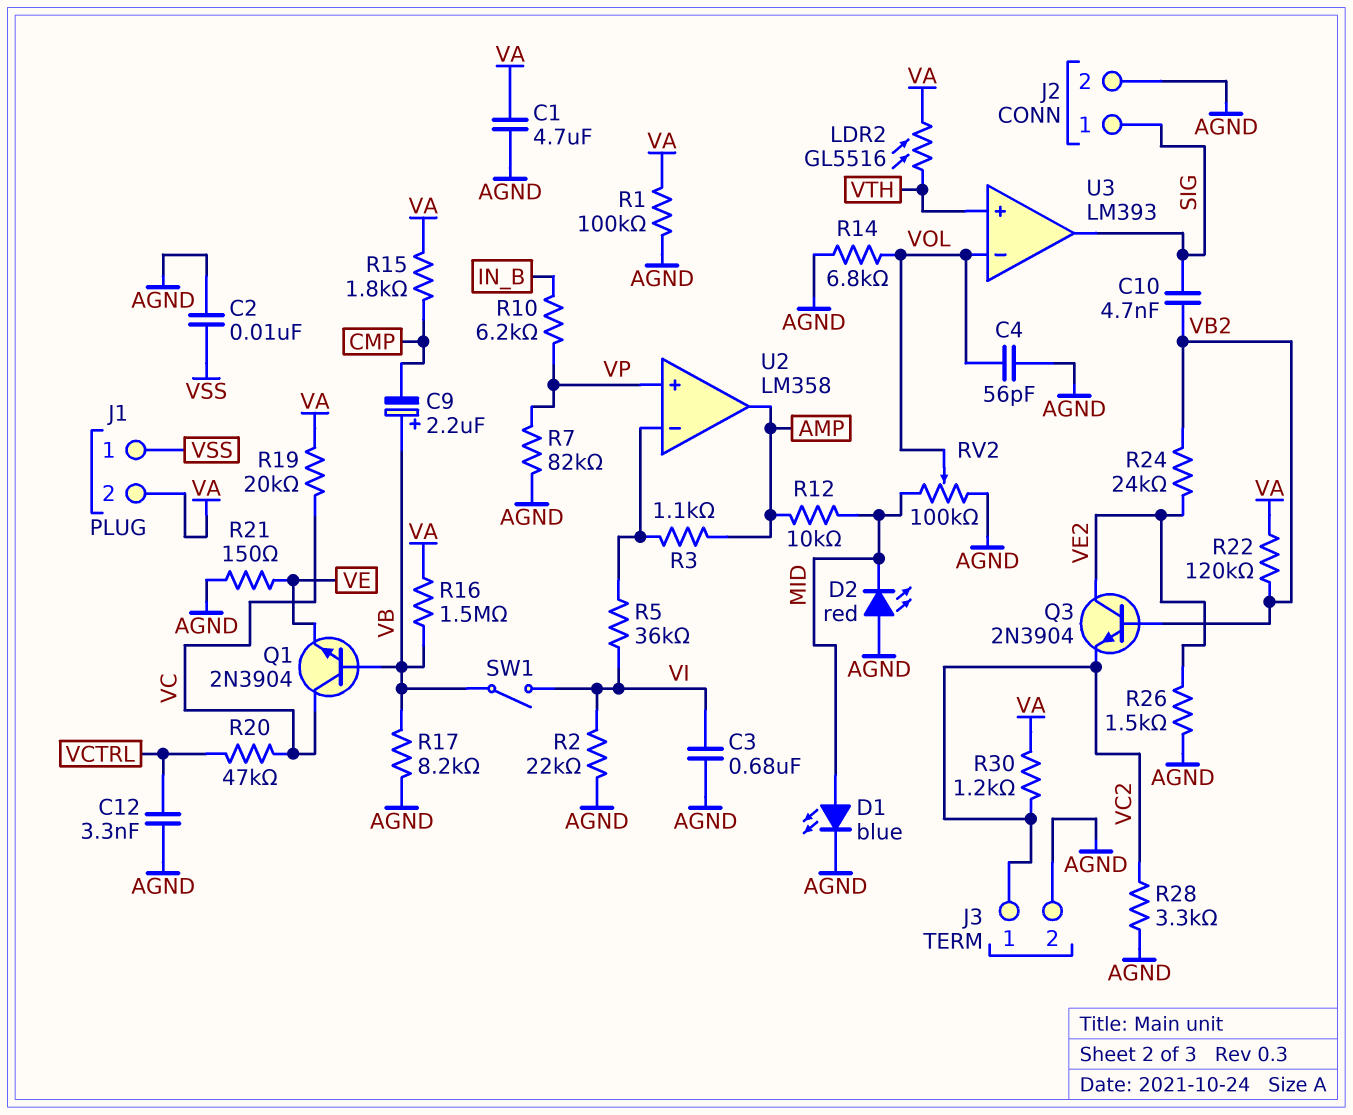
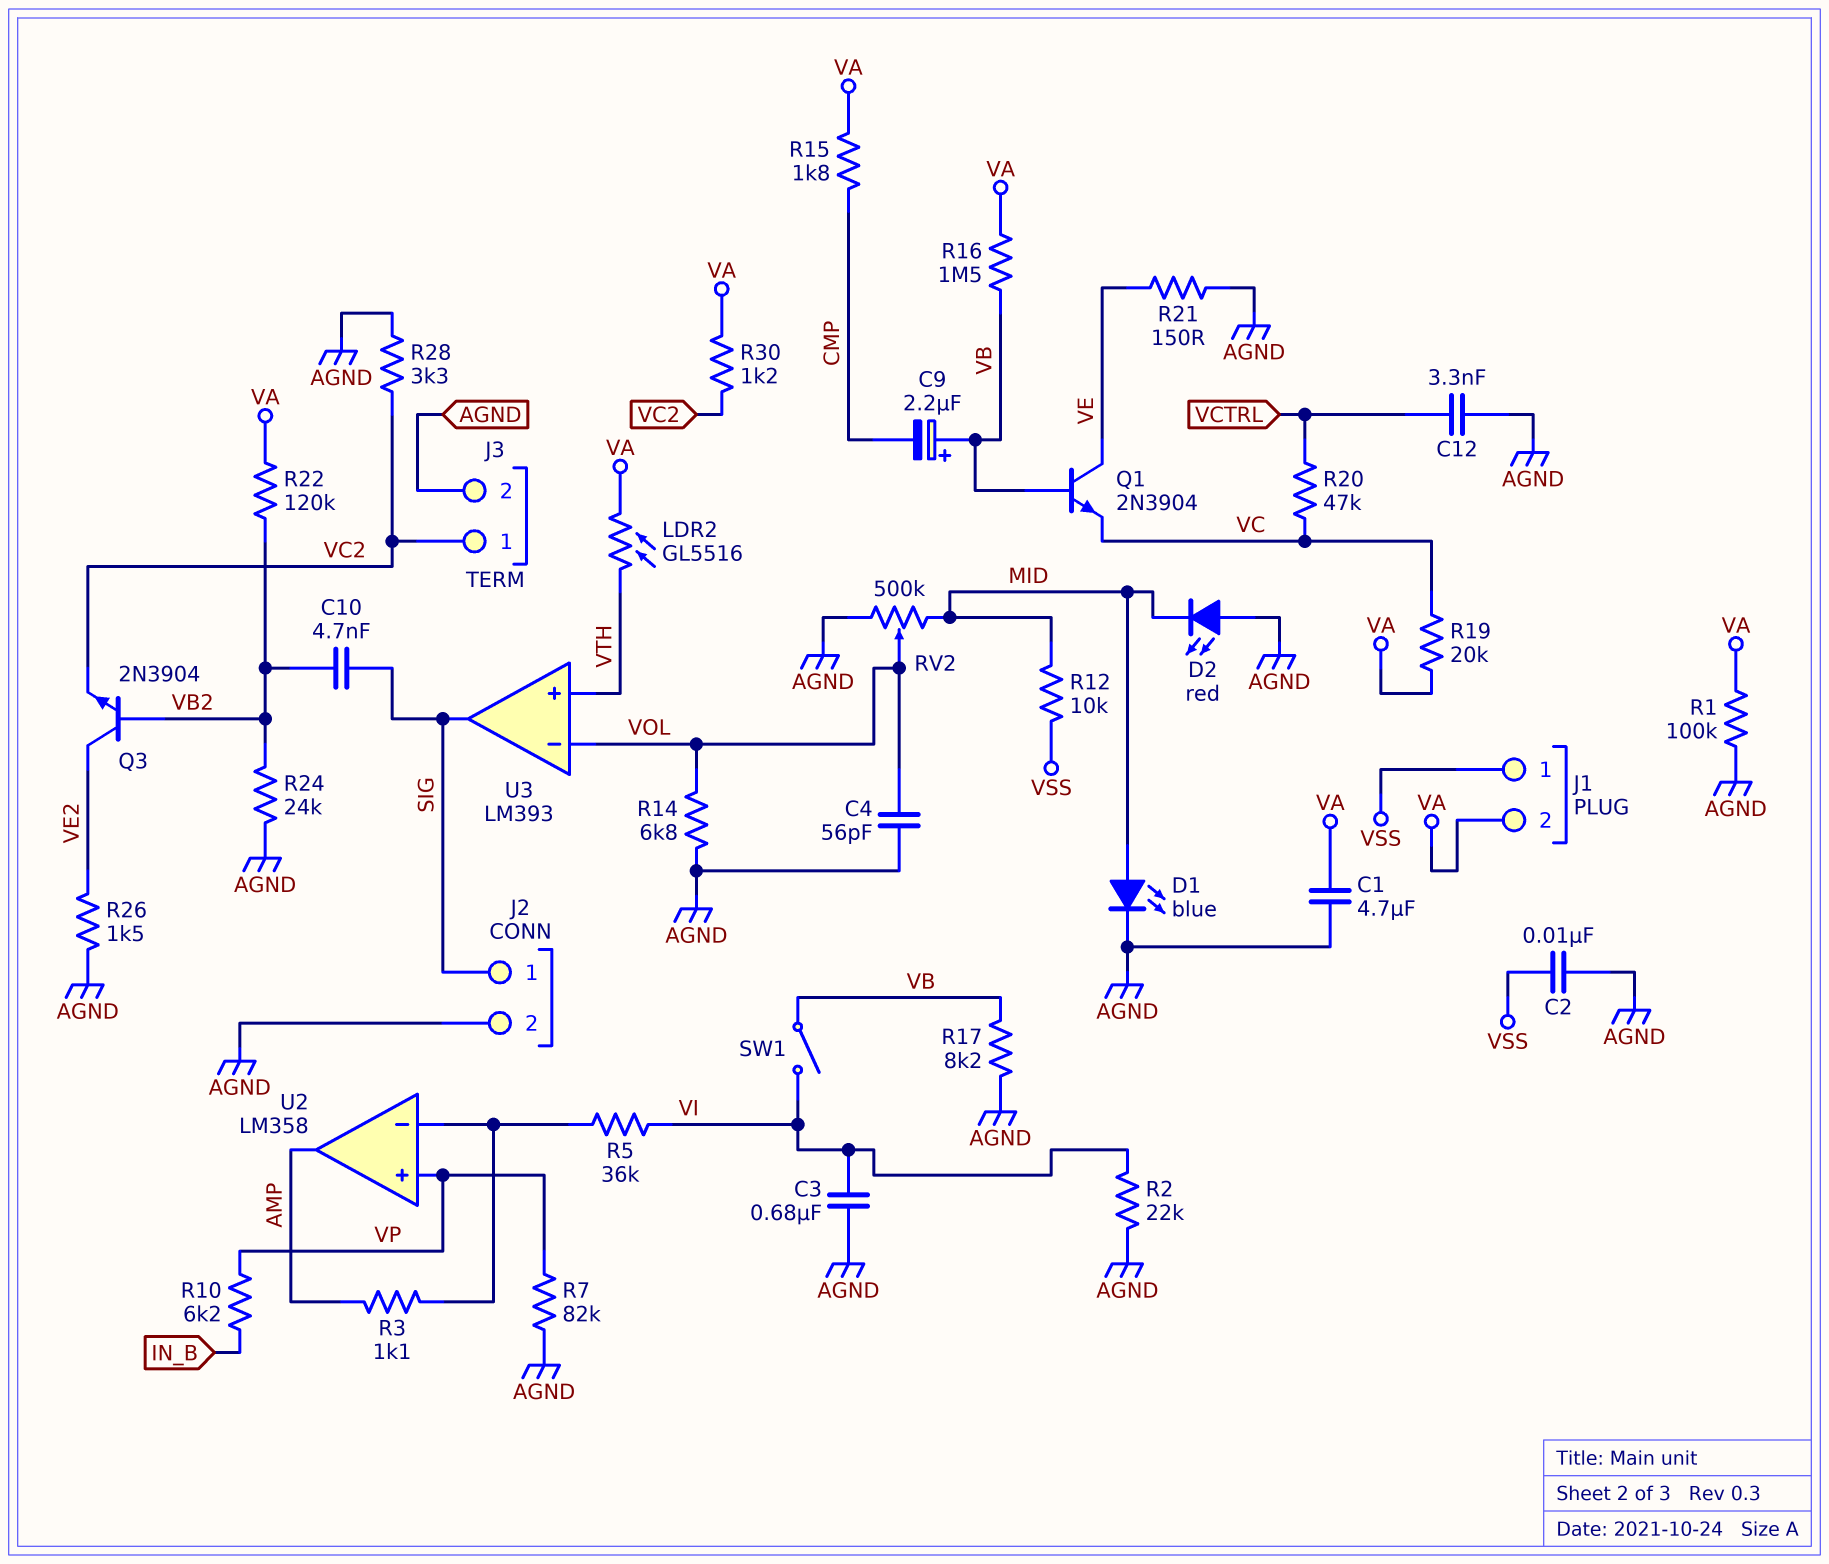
Q1: NPN 2N3904 (B VB, C VC, E VE) -> NPN 2N3904 (B VB, C VE, E VC)
R12: 10k (AMP, MID) -> 10k (MID, VSS)
R24: 24k (VB2, VE2) -> 24k (AGND, VB2)
RV2: 100k (AGND, MID, wiper VOL) -> 500k (AGND, MID, wiper VOL)

